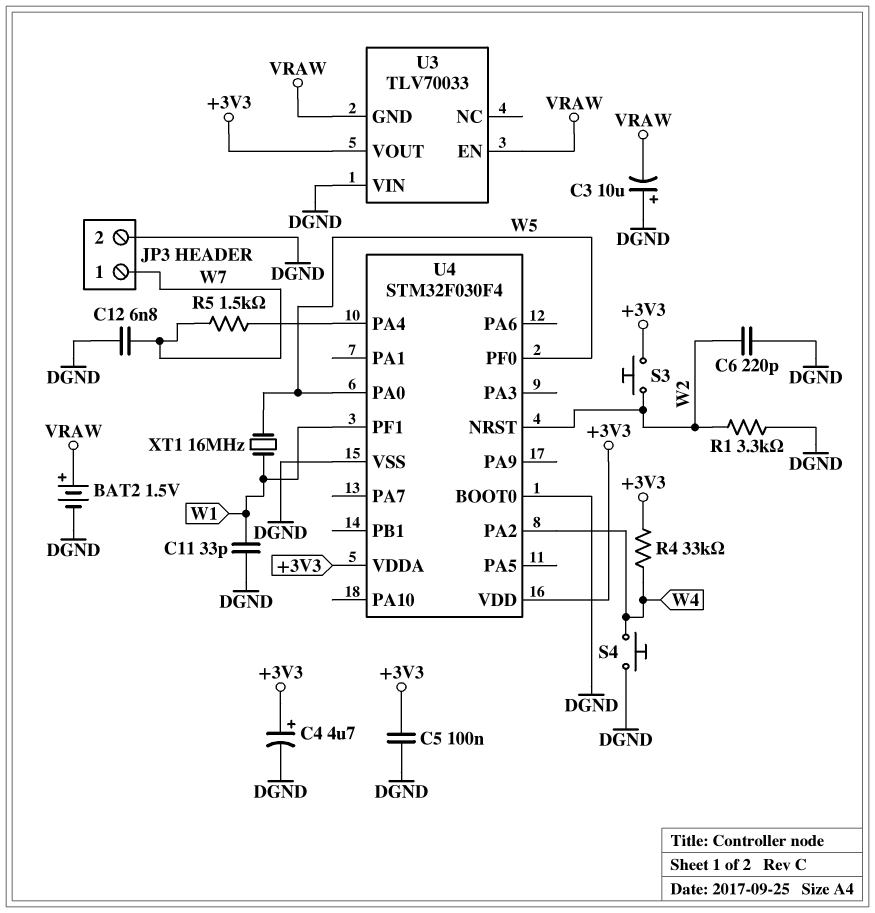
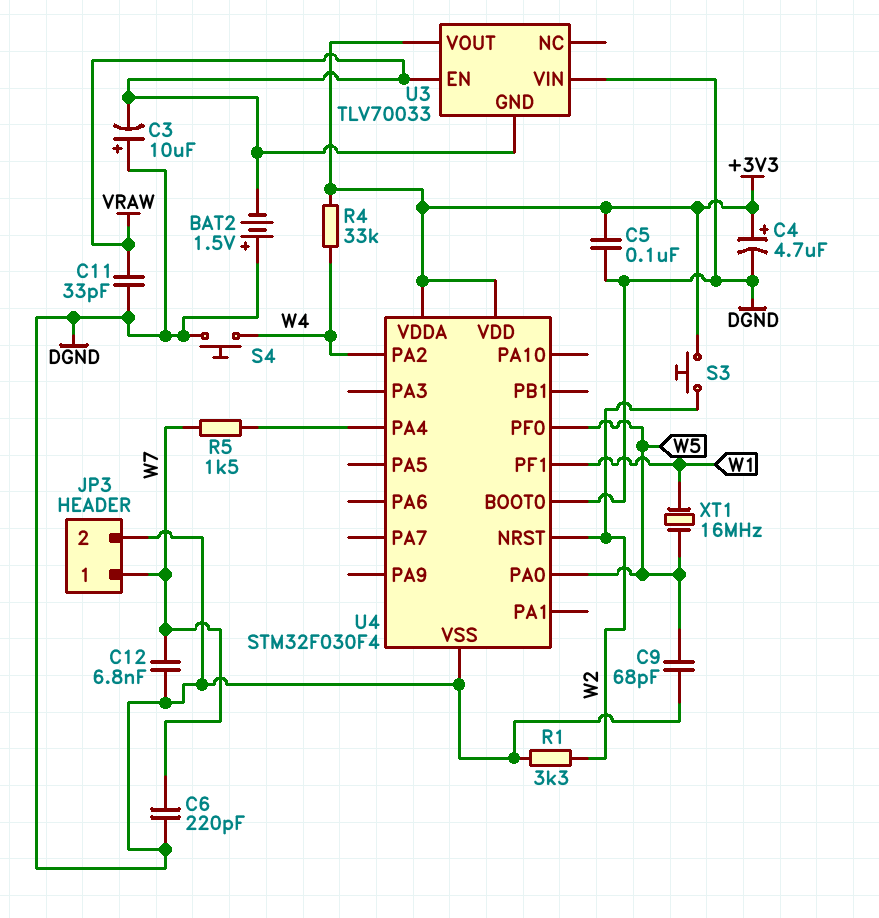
BAT2: 1.5V (plus VRAW, minus DGND) -> 1.5V (plus DGND, minus VRAW)
C6: 220pF (DGND, W2) -> 220pF (DGND, W7)
C9: none -> 68pF (DGND, W5)
C11: 33pF (DGND, W1) -> 33pF (DGND, VRAW)

